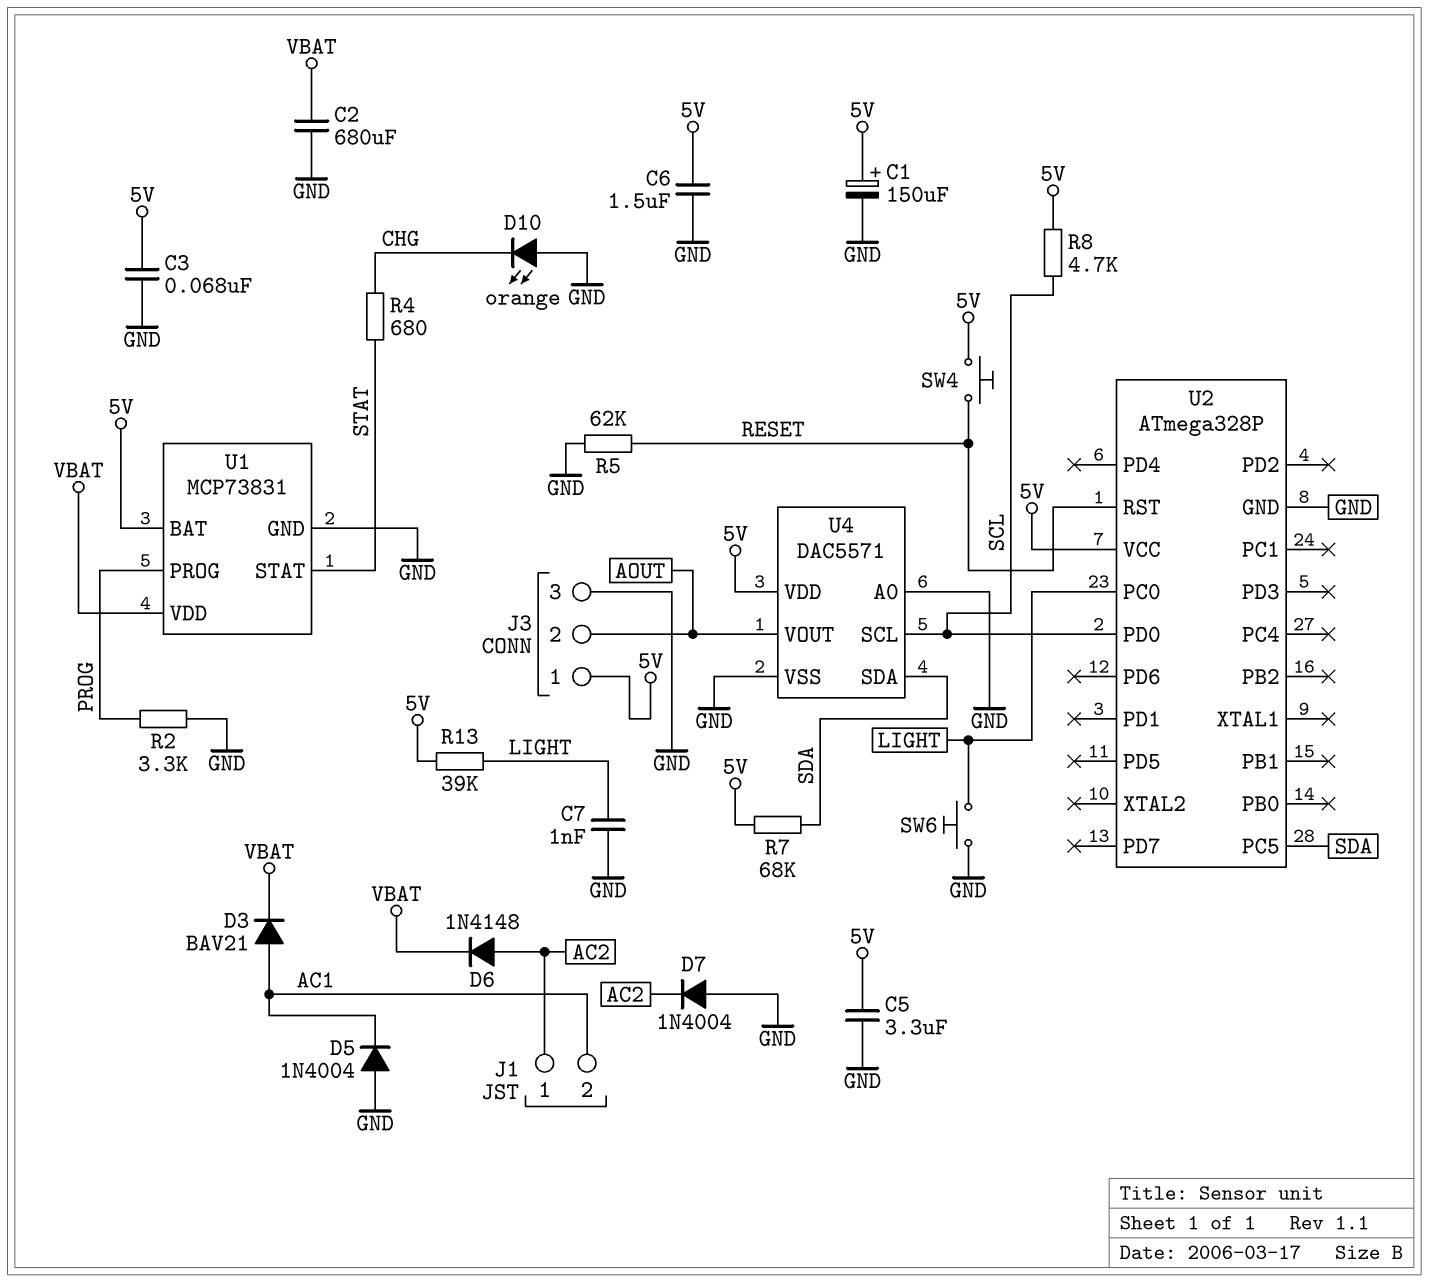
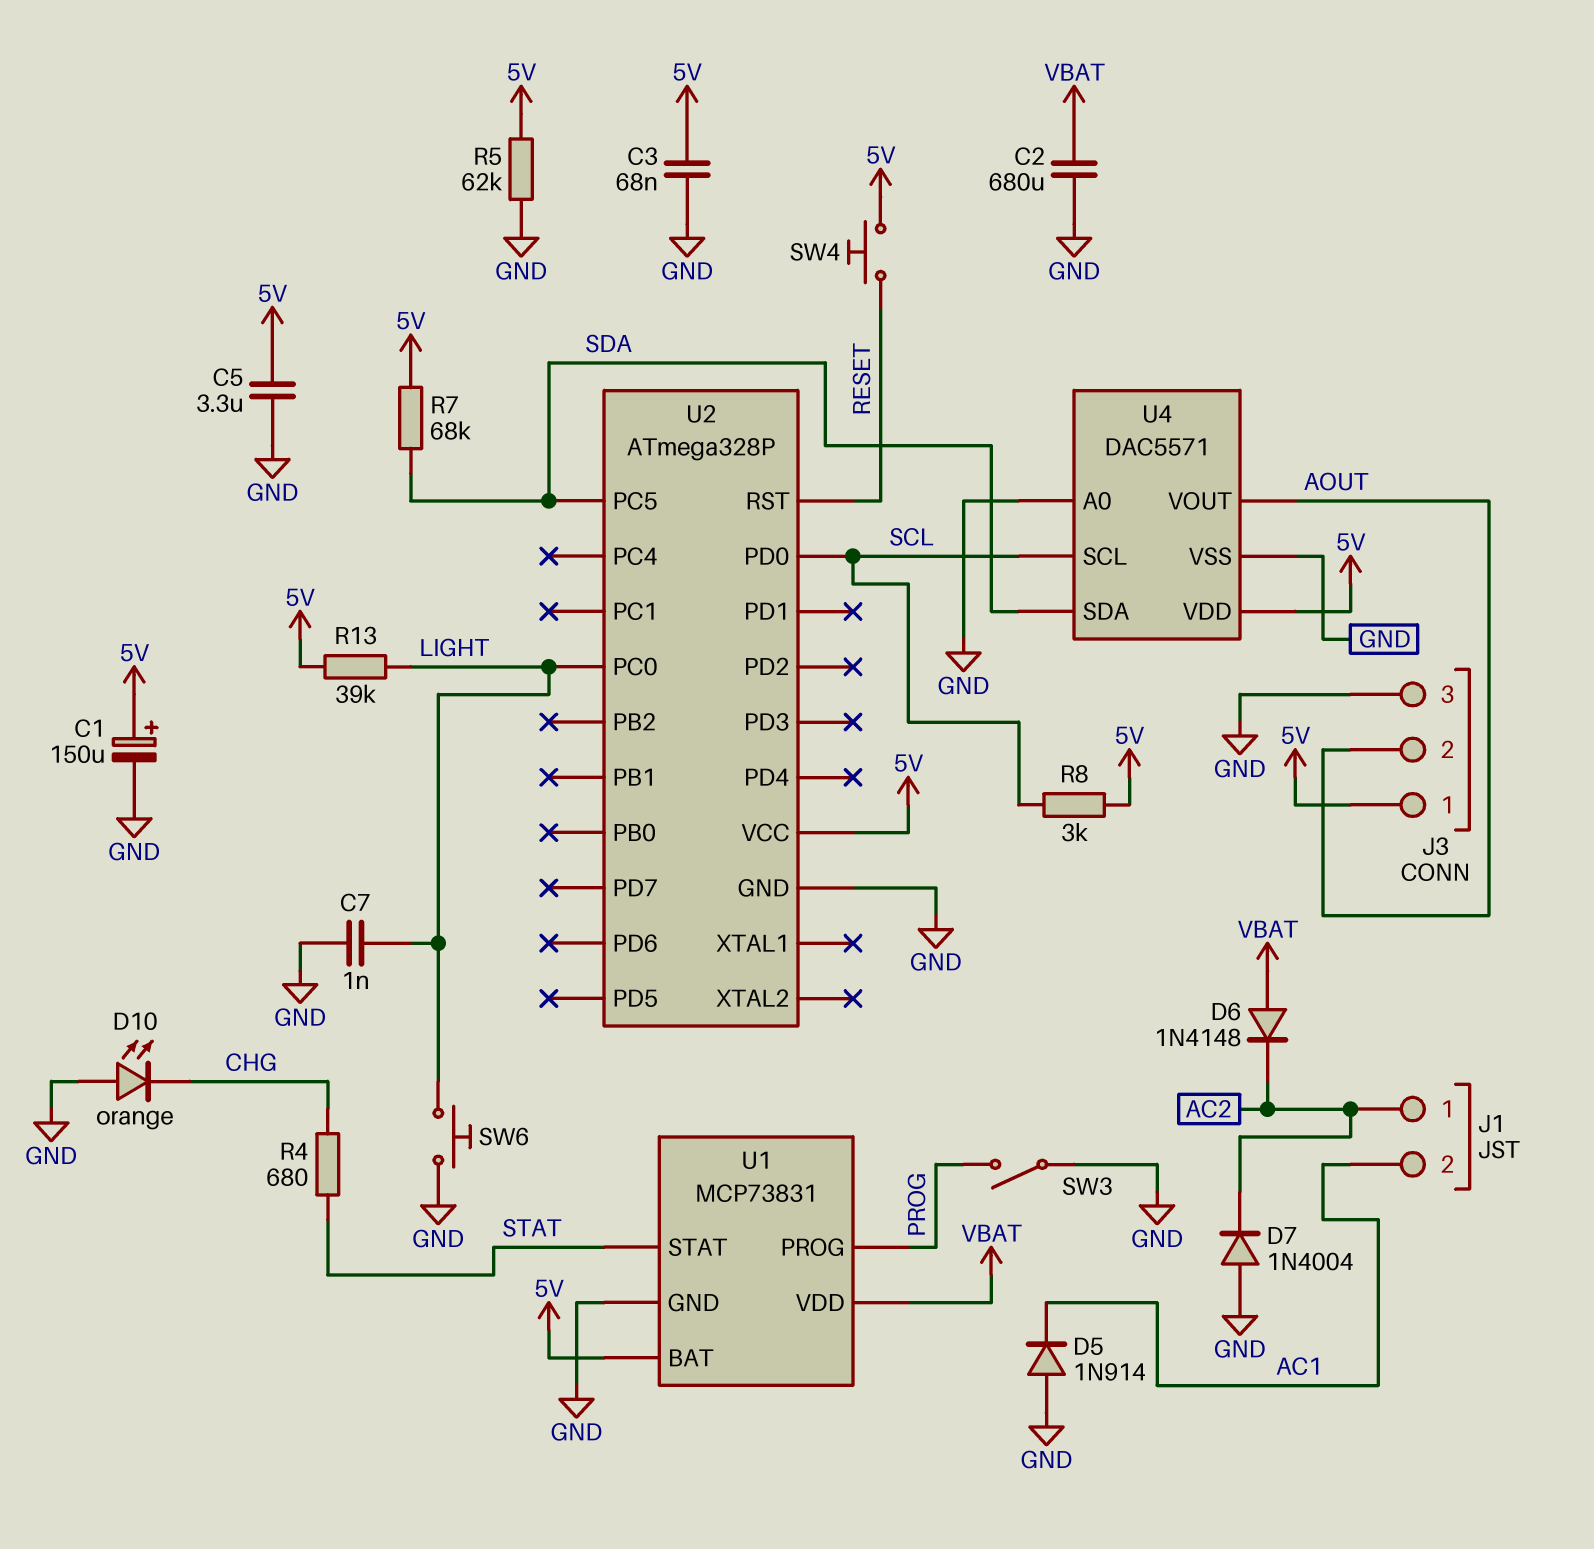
C6: 1.5uF (5V, GND) -> none
D3: diode BAV21 (A AC1, K VBAT) -> none
D5: diode 1N4004 (A GND, K AC1) -> diode 1N914 (A GND, K AC1)
D6: diode 1N4148 (A AC2, K VBAT) -> diode 1N4148 (A VBAT, K AC2)
R2: 3.3k (GND, PROG) -> none
R5: 62k (GND, RESET) -> 62k (5V, GND)
R8: 4.7k (5V, SCL) -> 3k (5V, SCL)
SW3: none -> switch (GND, PROG)

